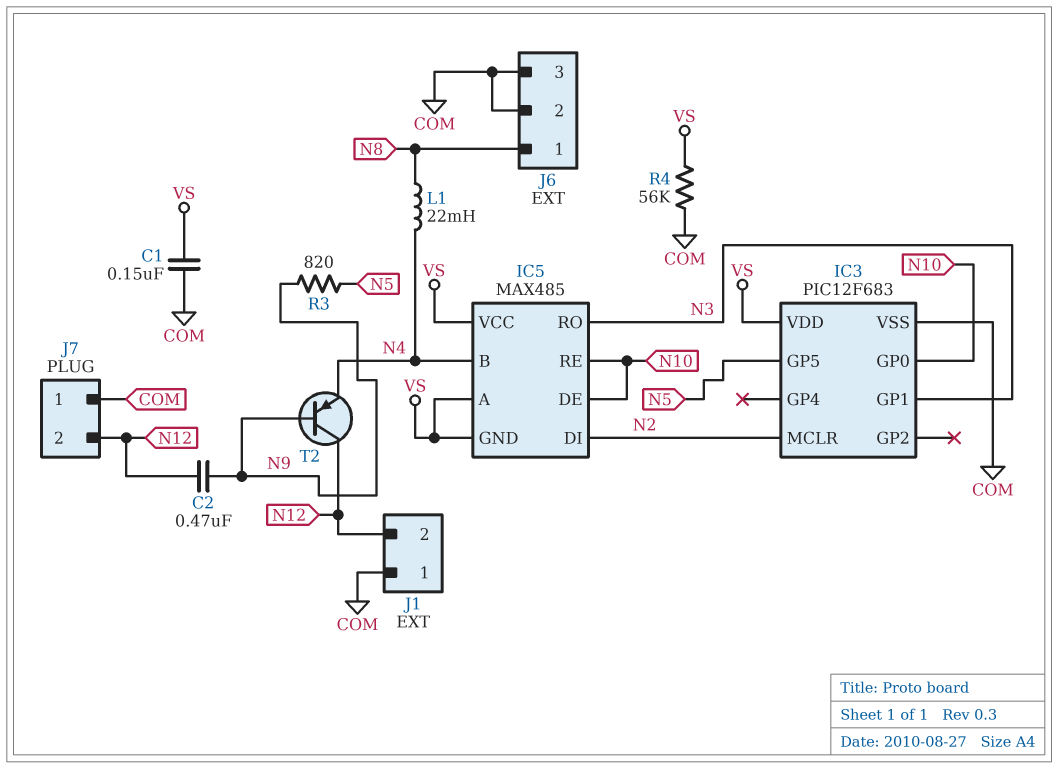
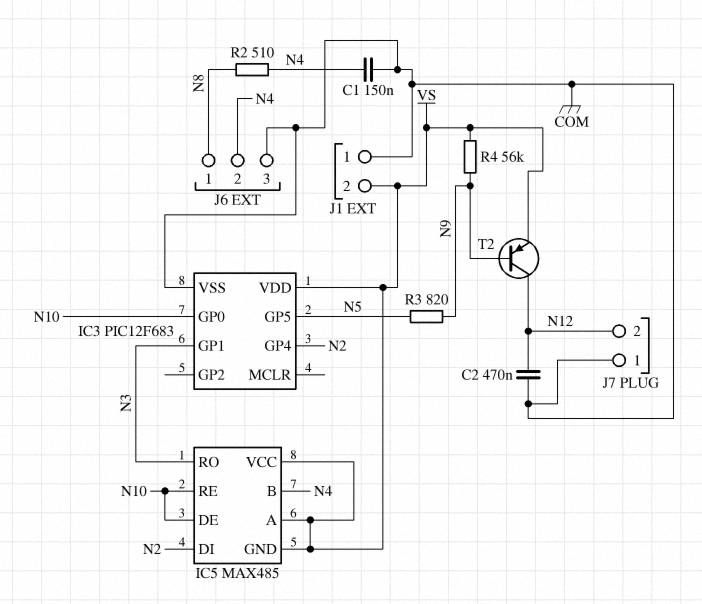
C1: 150nF (COM, VS) -> 150nF (COM, N4)
C2: 470nF (N9, N12) -> 470nF (COM, N12)
IC3 pin GP4: none -> N2
IC3 pin MCLR: N2 -> none
J1 pin 2: N12 -> VS
J6 pin 2: COM -> N4
L1: 22mH (N4, N8) -> none
R2: none -> 510 (N4, N8)
R4: 56k (COM, VS) -> 56k (N9, VS)
T2: PNP (B N9, C N12, E N4) -> PNP (B N9, C N12, E VS)

